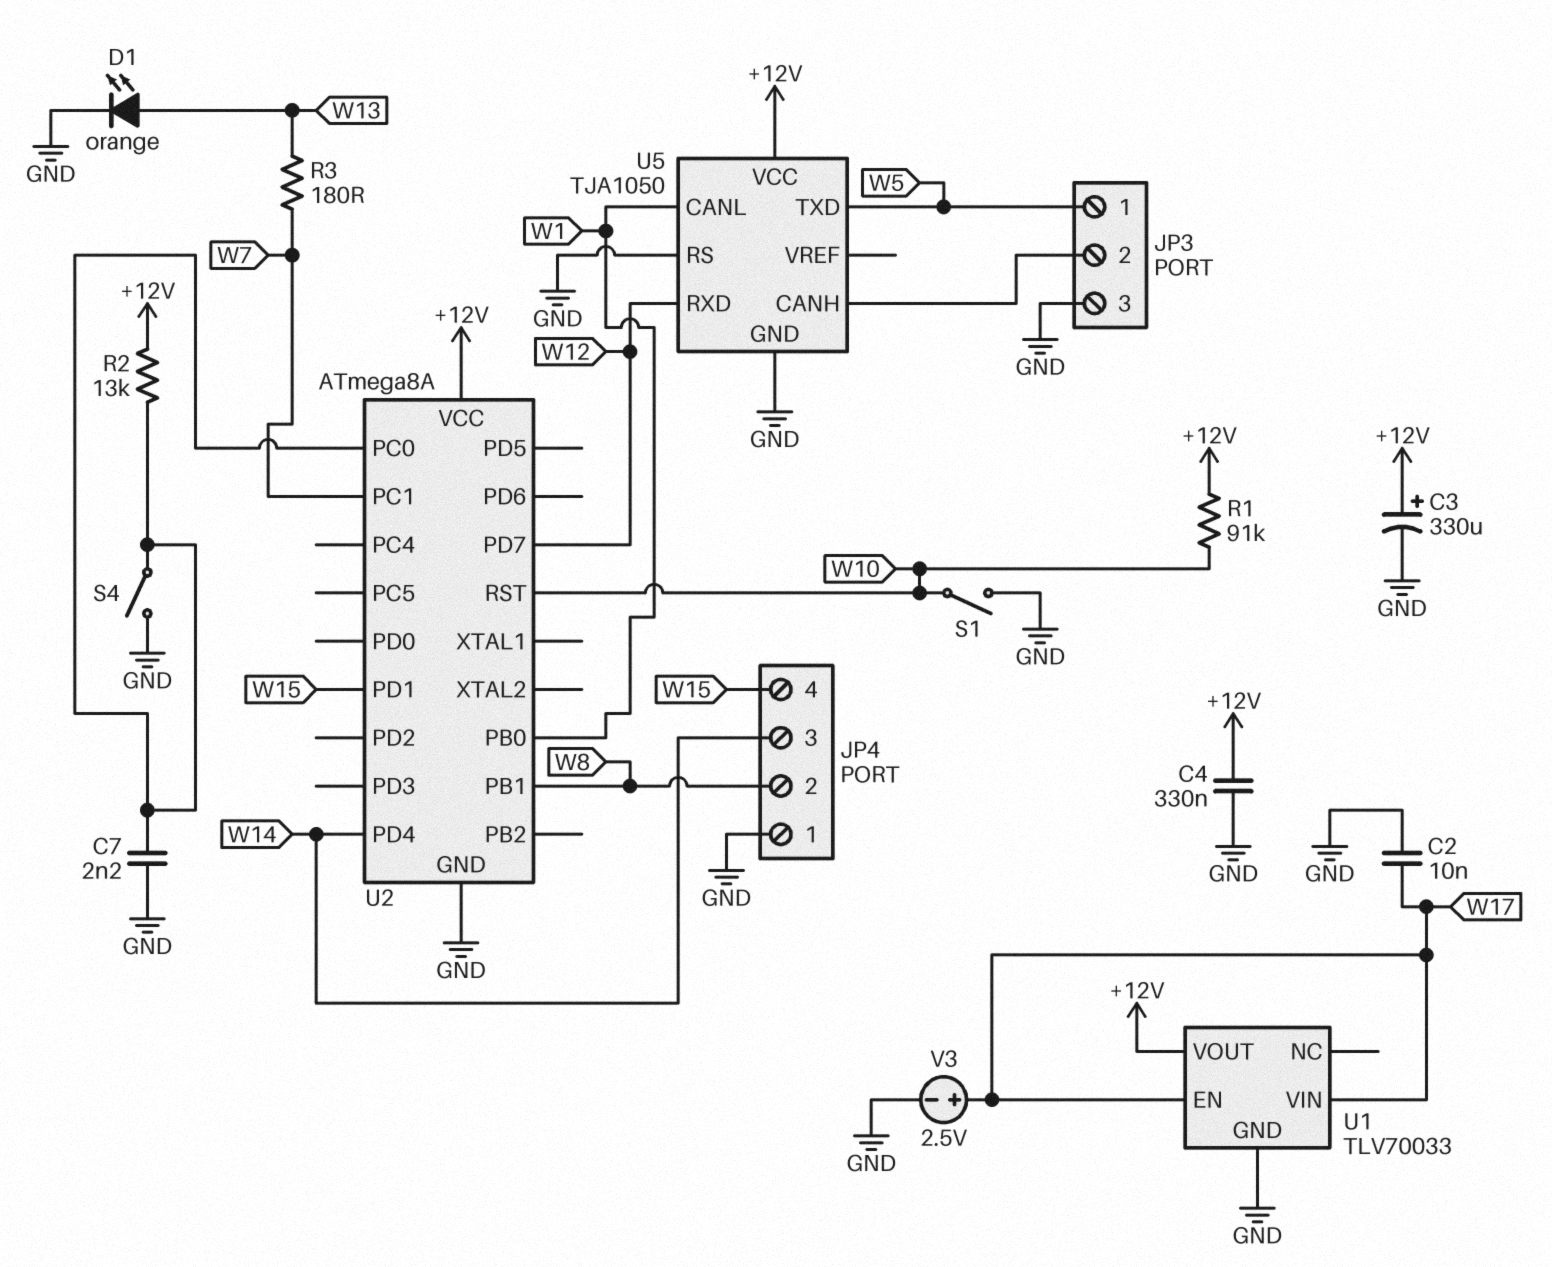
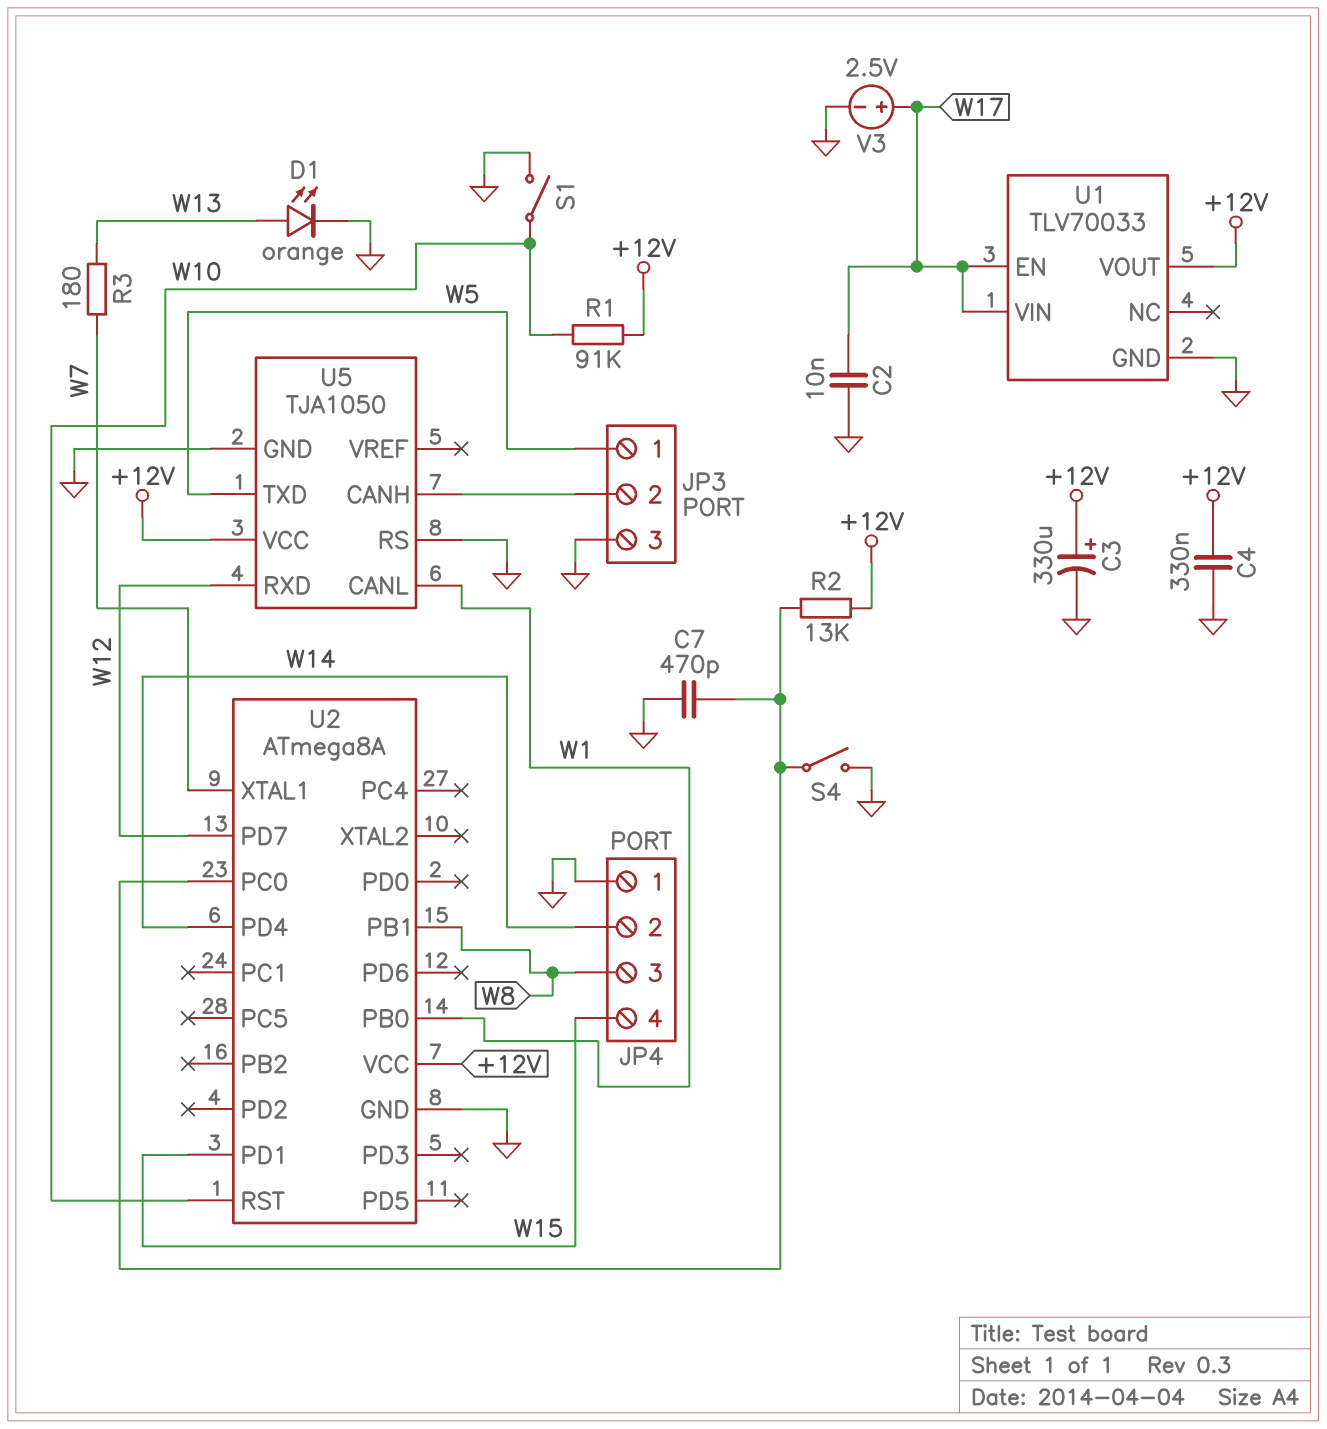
C7: 2.2nF (GND, U2/PC0) -> 470pF (GND, U2/PC0)
JP4 pin 2: W8 -> W14
JP4 pin 3: W14 -> W8
U2 pin PC1: W7 -> none
U2 pin XTAL1: none -> W7

